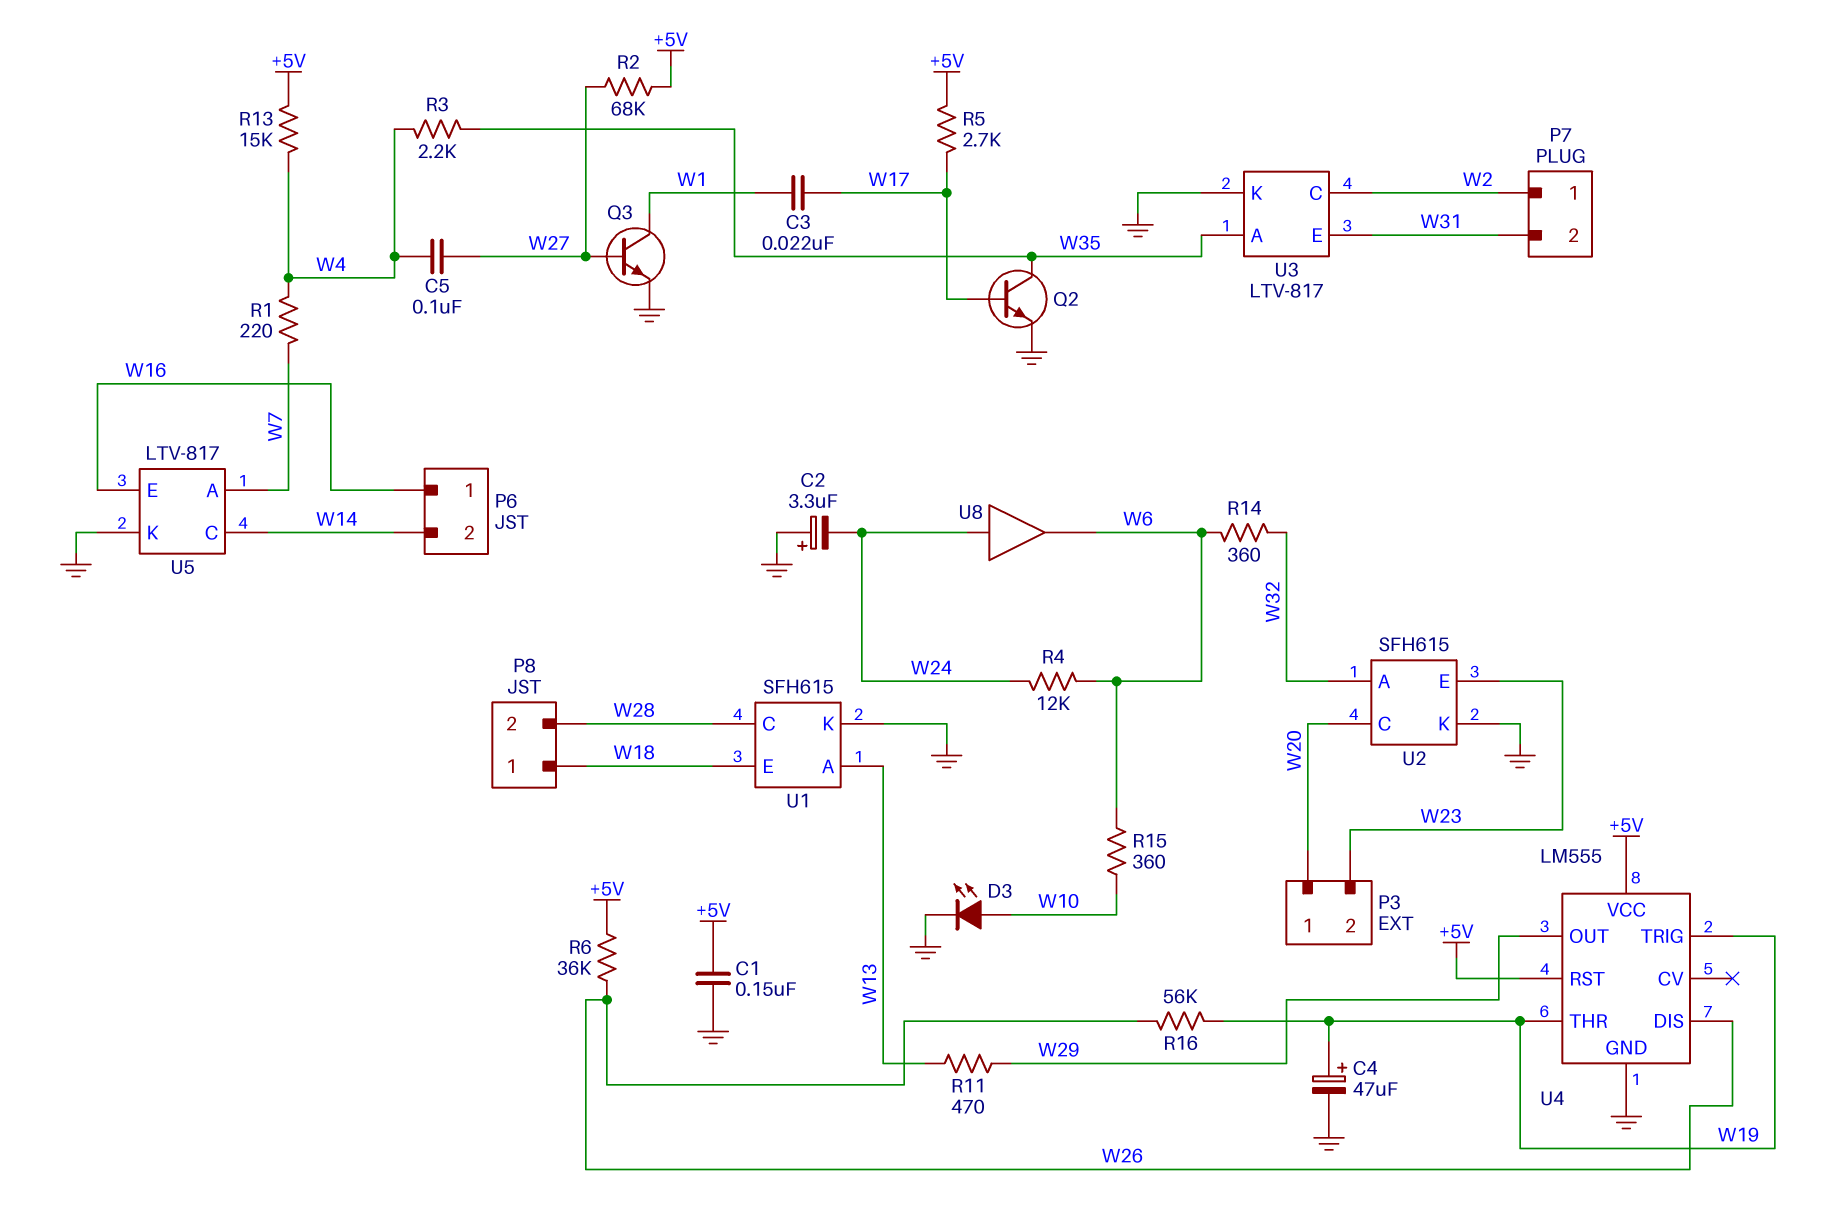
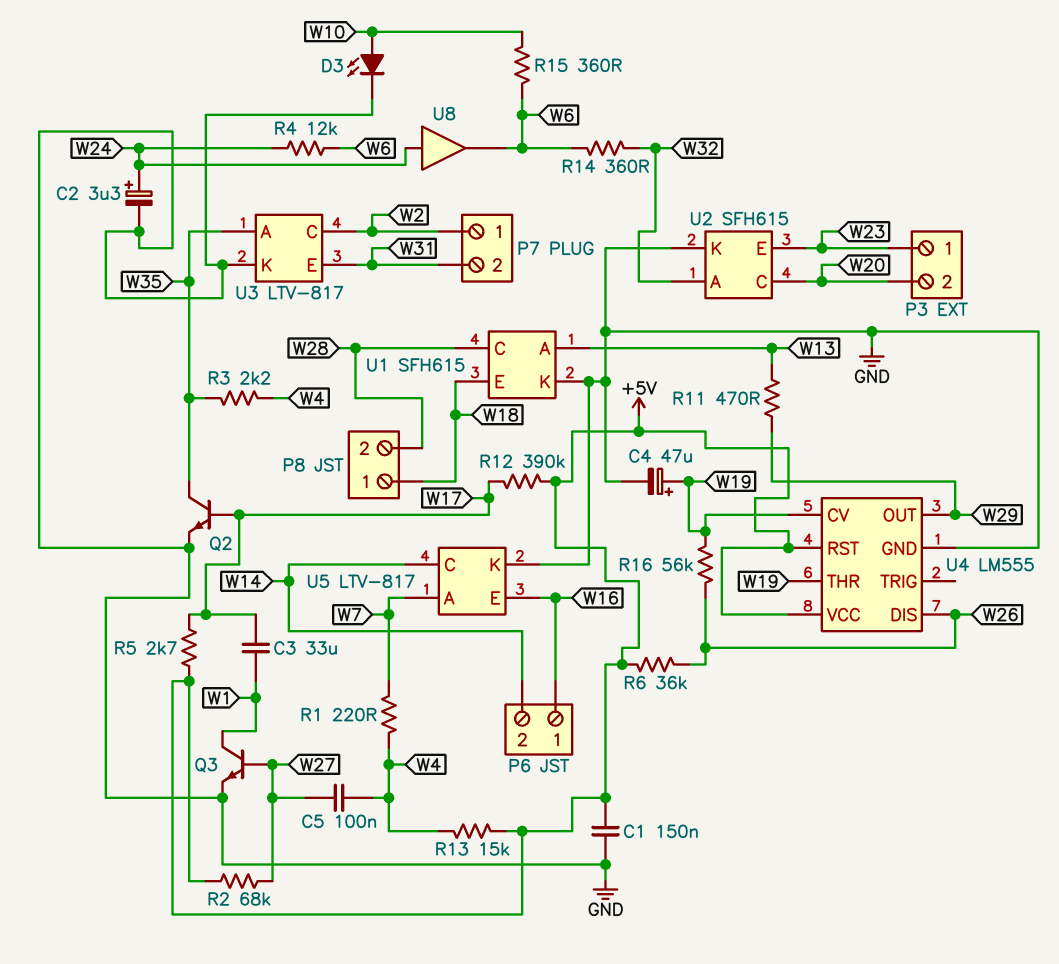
C2: 3.3uF (plus GND, minus W24) -> 3.3uF (plus W24, minus GND)
C3: 22nF (W1, W17) -> 33uF (W1, W17)
P3 pin 1: W20 -> W23
P3 pin 2: W23 -> W20
R12: none -> 390k (+5V, W17)
U4 pin CV: none -> W19
U4 pin TRIG: W19 -> none

